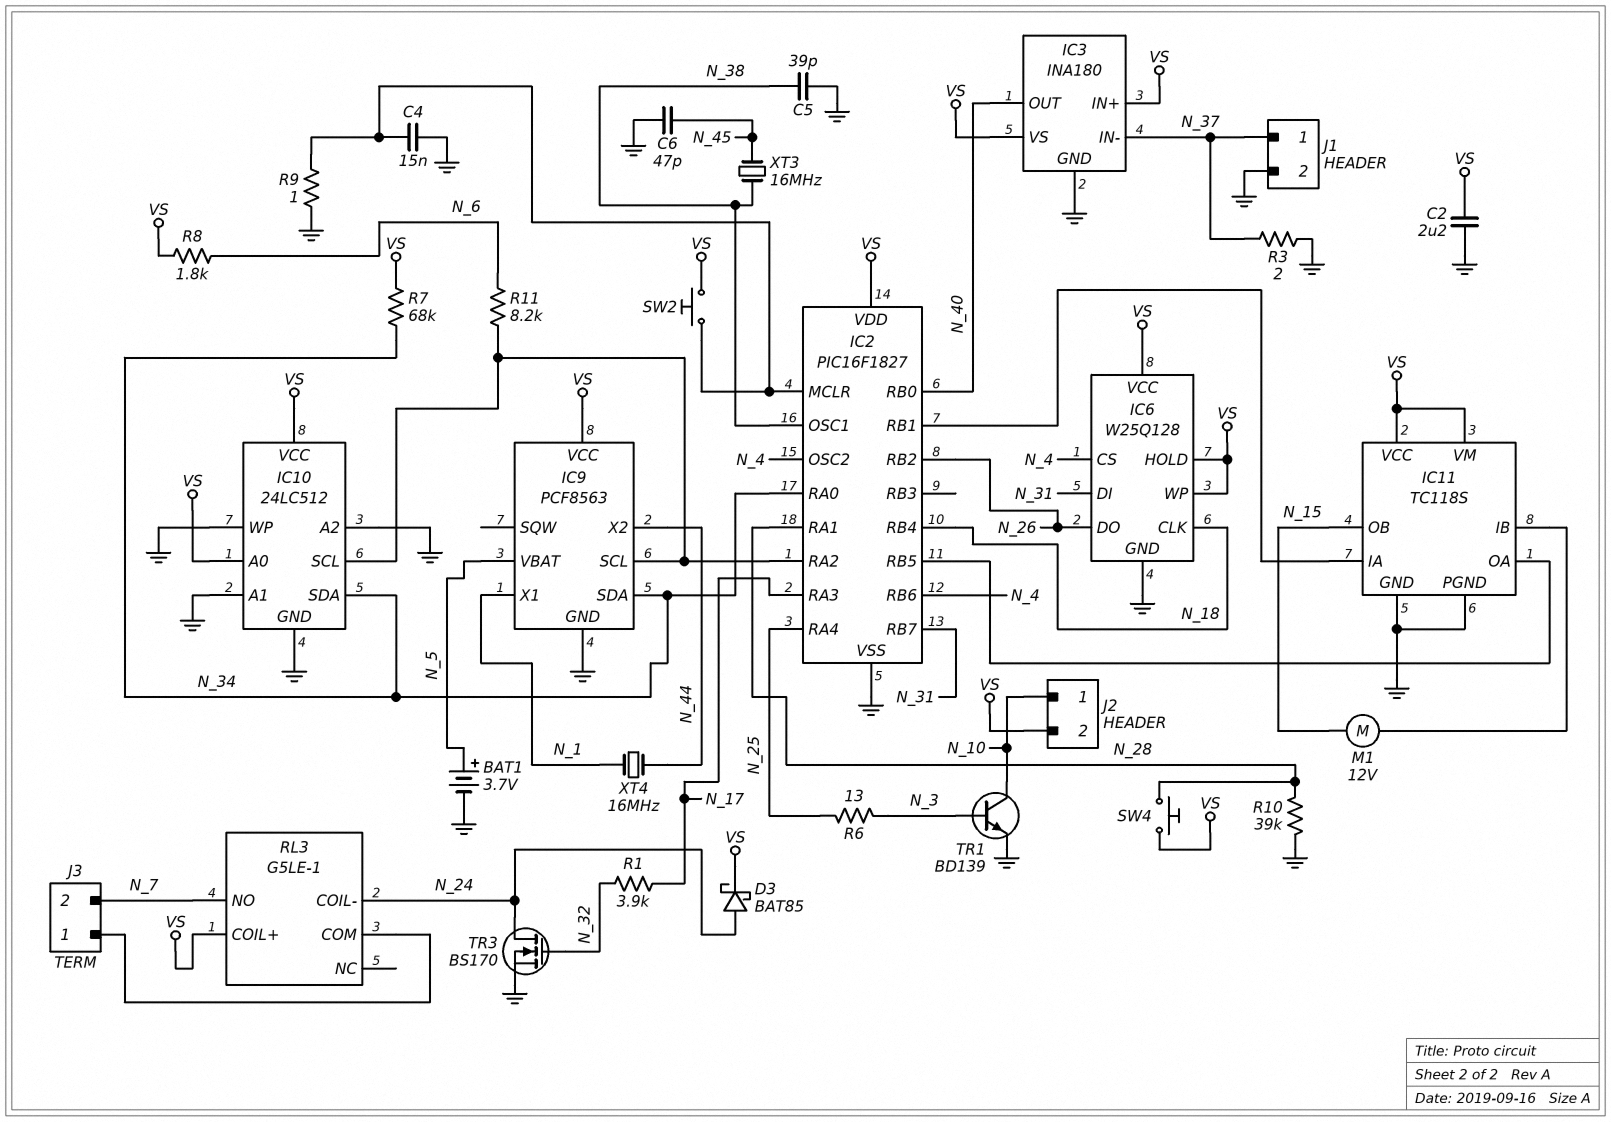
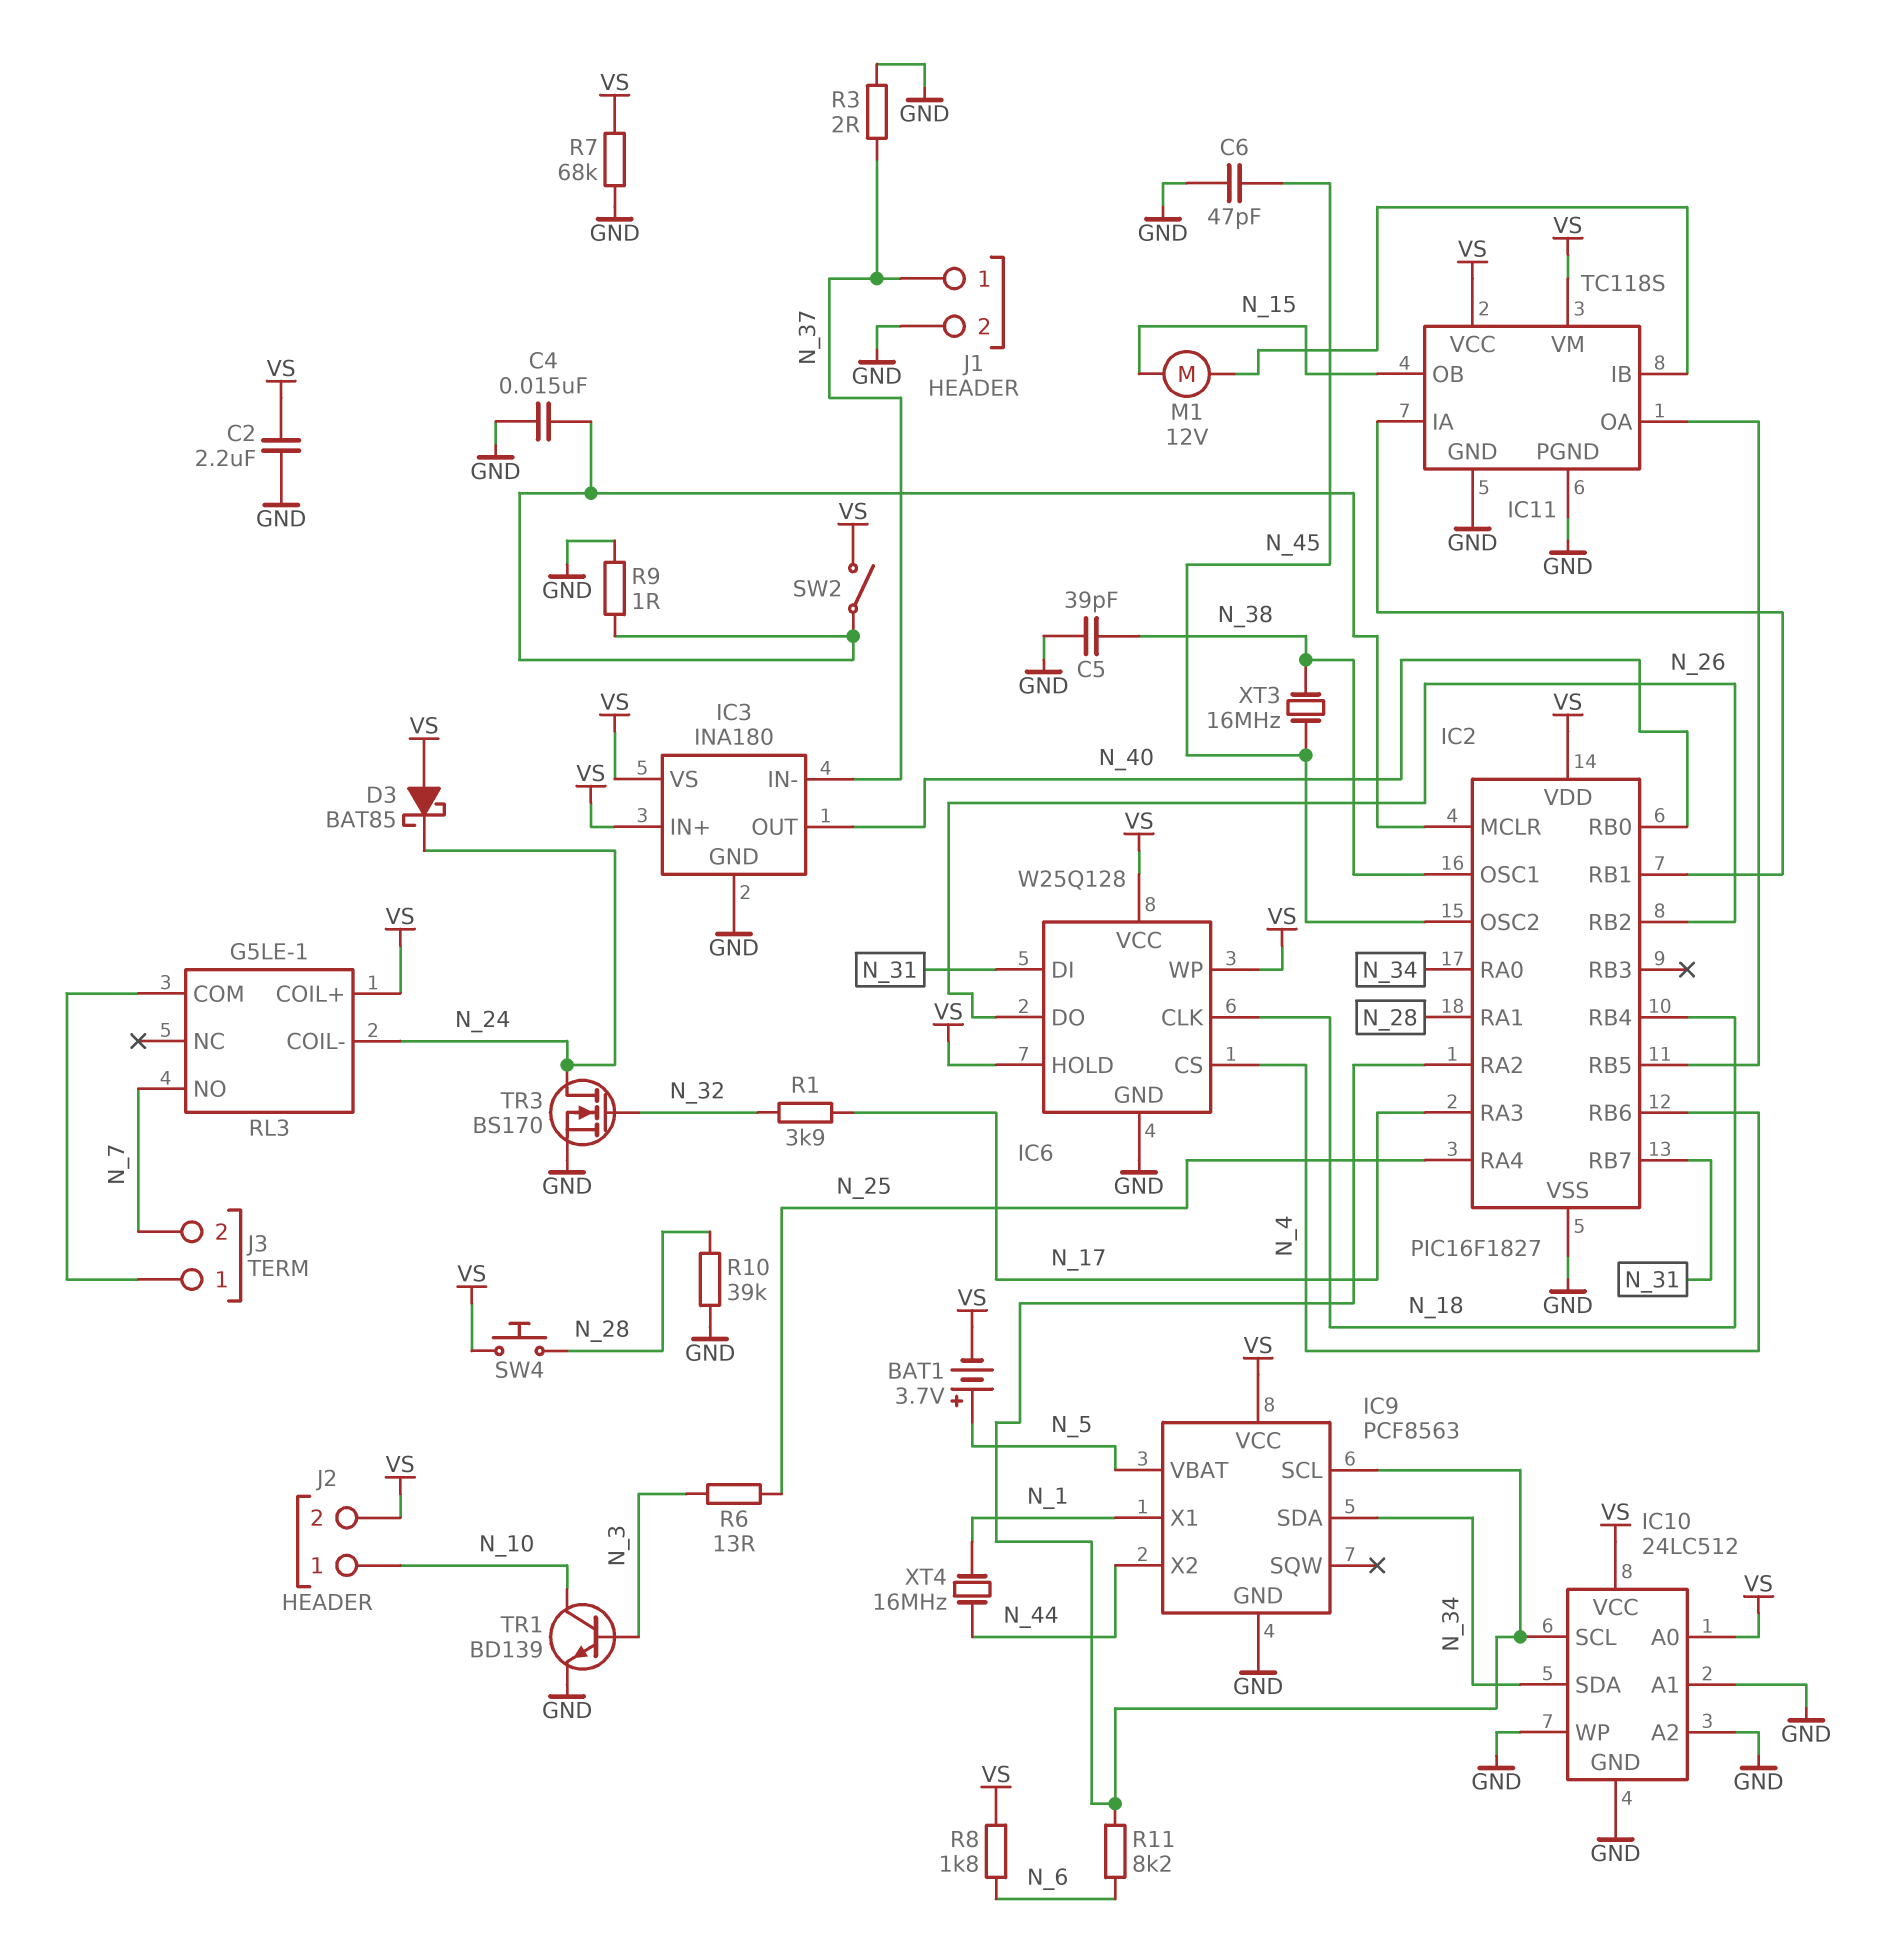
BAT1: 3.7V (plus N_5, minus GND) -> 3.7V (plus N_5, minus VS)
D3: schottky BAT85 (A N_24, K VS) -> schottky BAT85 (A VS, K N_24)
IC2 pin OSC2: N_4 -> N_45
R7: 68k (N_34, VS) -> 68k (GND, VS)
SW2: button (IC2/MCLR, VS) -> switch (IC2/MCLR, VS)

